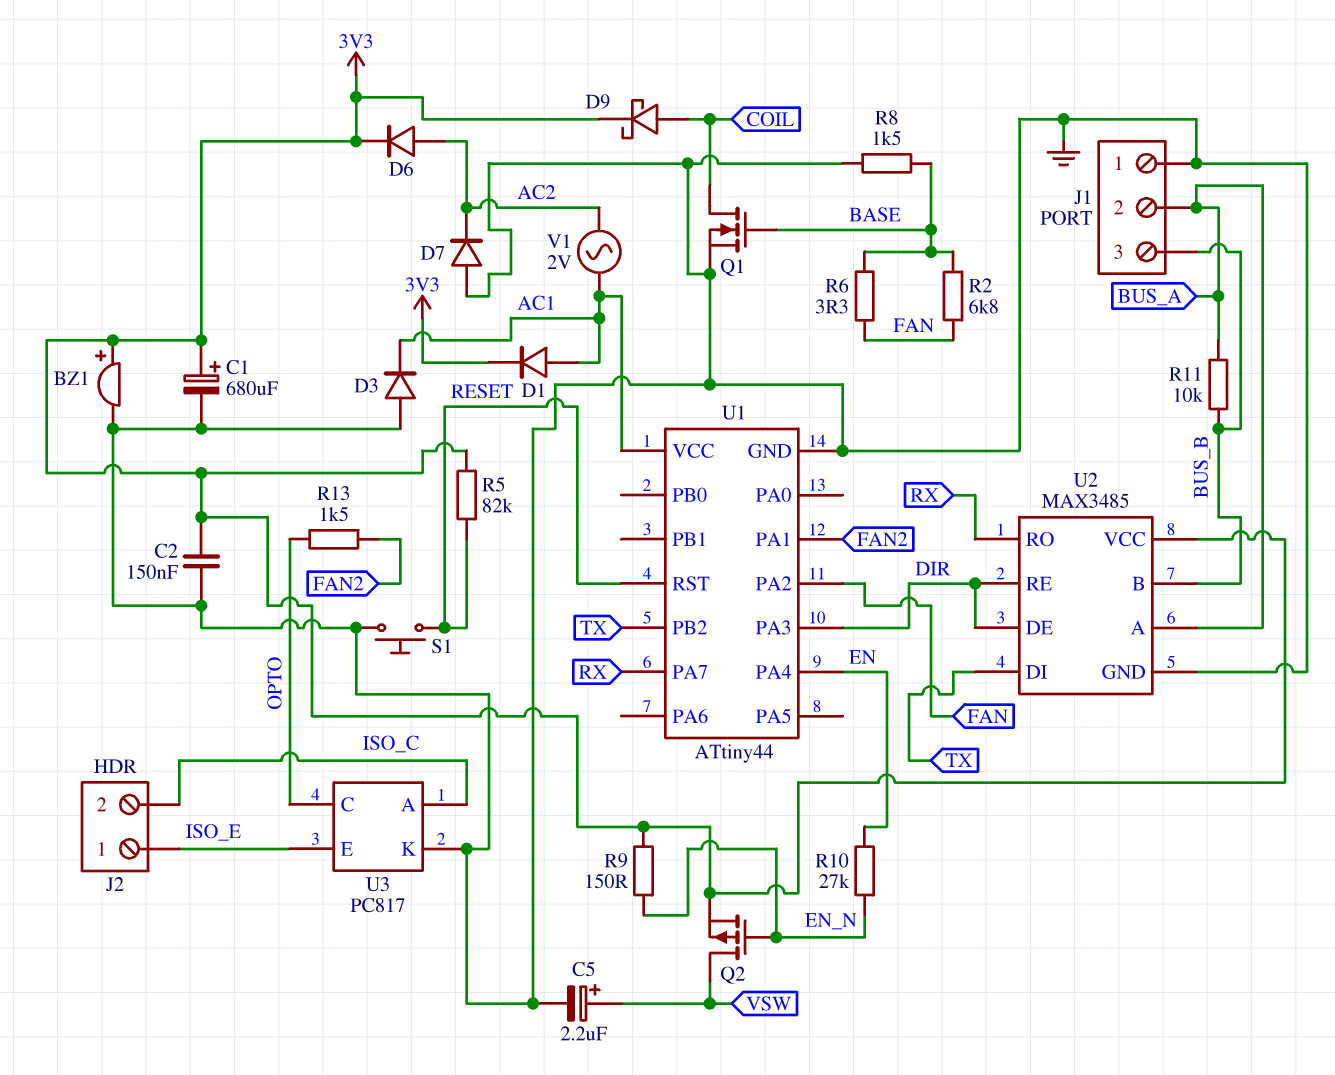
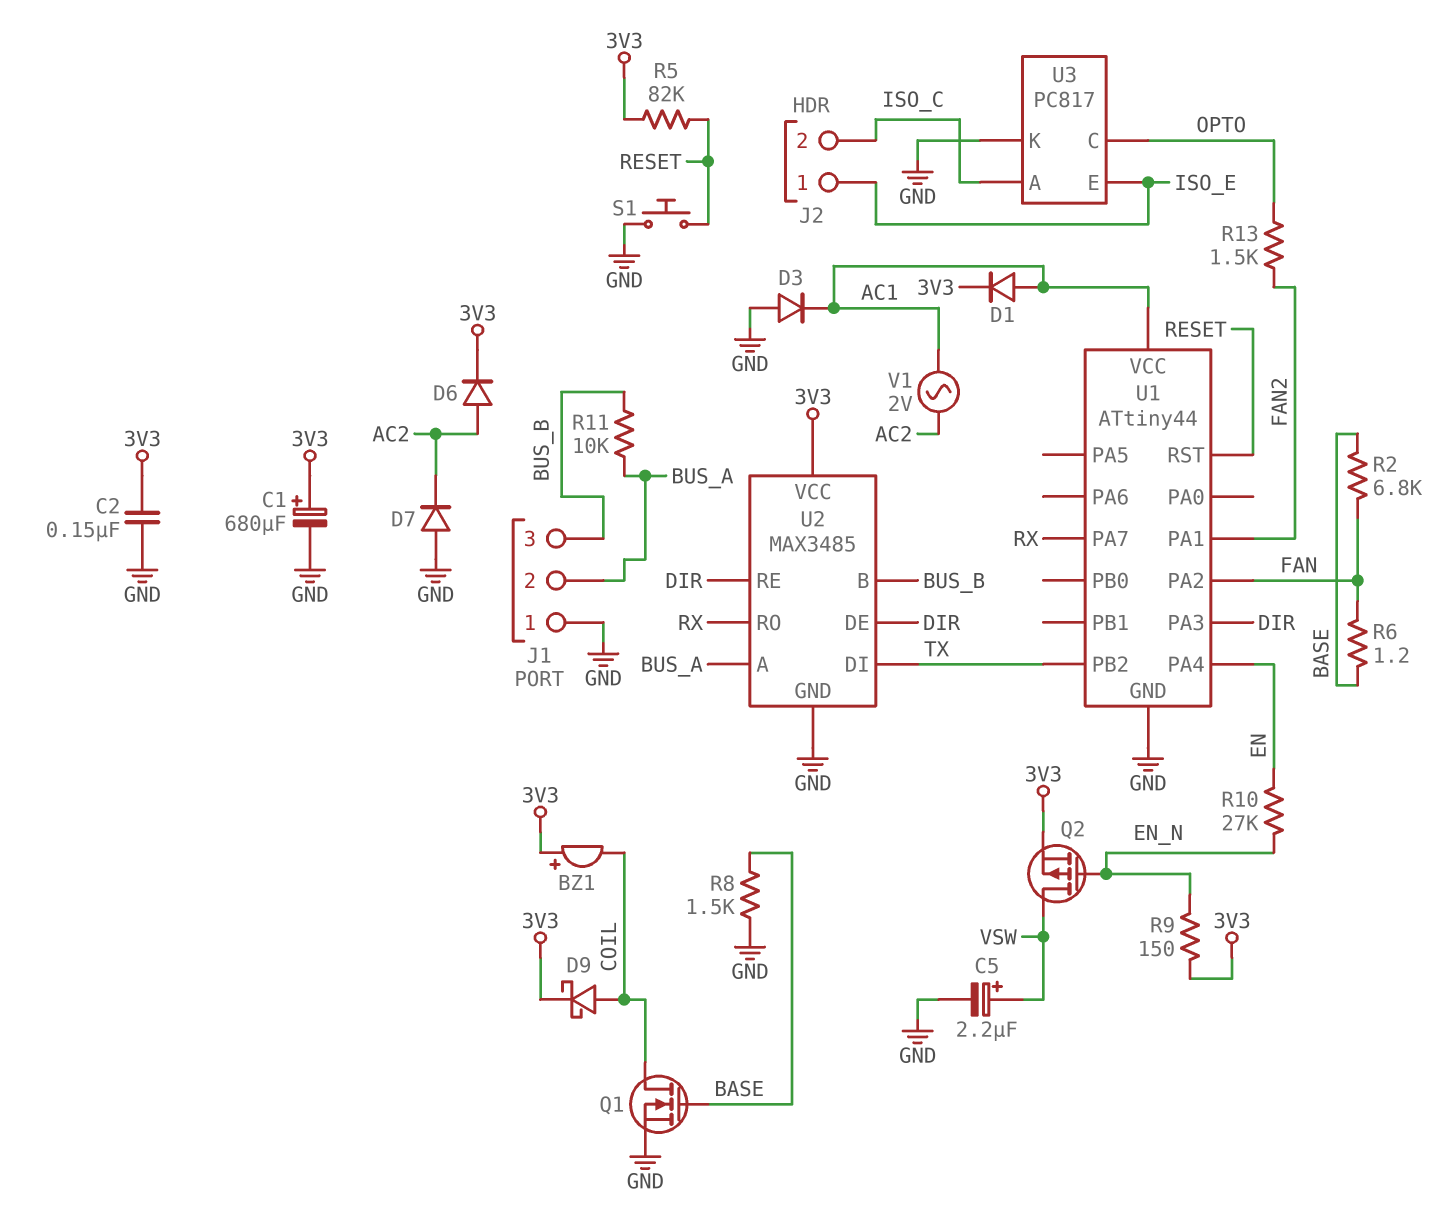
BZ1: buzzer (plus 3V3, minus GND) -> buzzer (plus 3V3, minus COIL)
R6: 3.3 (BASE, FAN) -> 1.2 (BASE, FAN)

